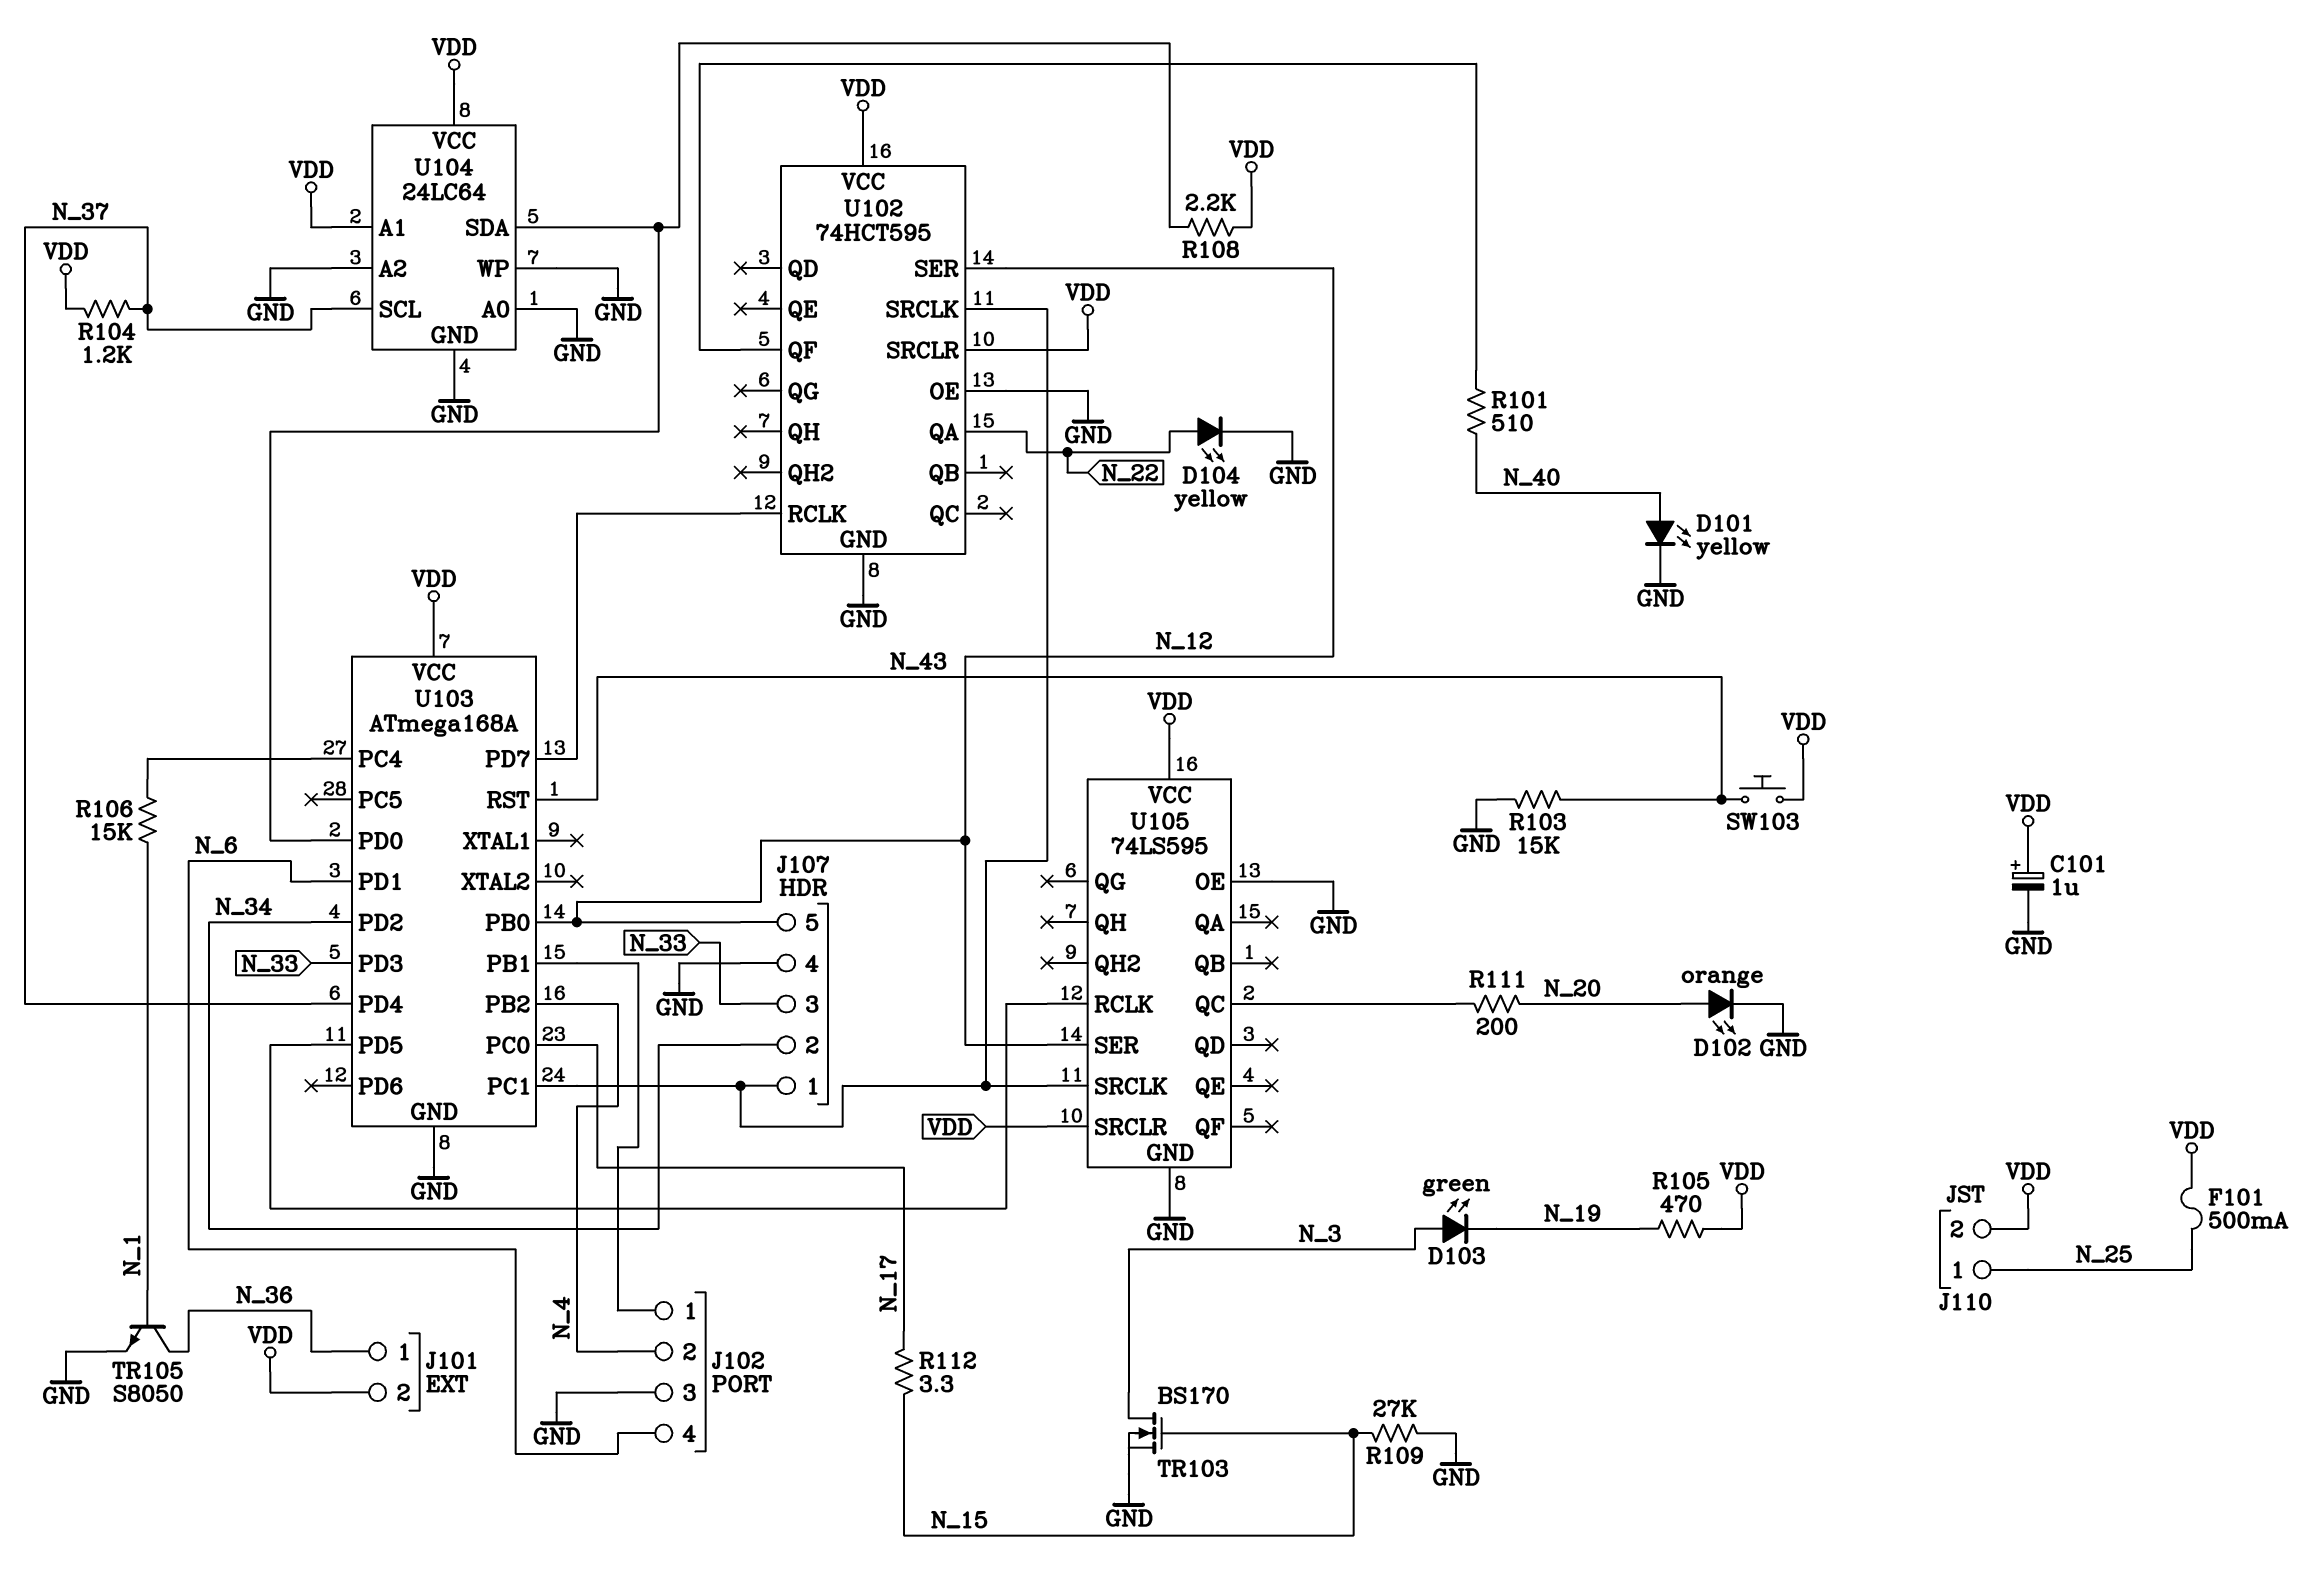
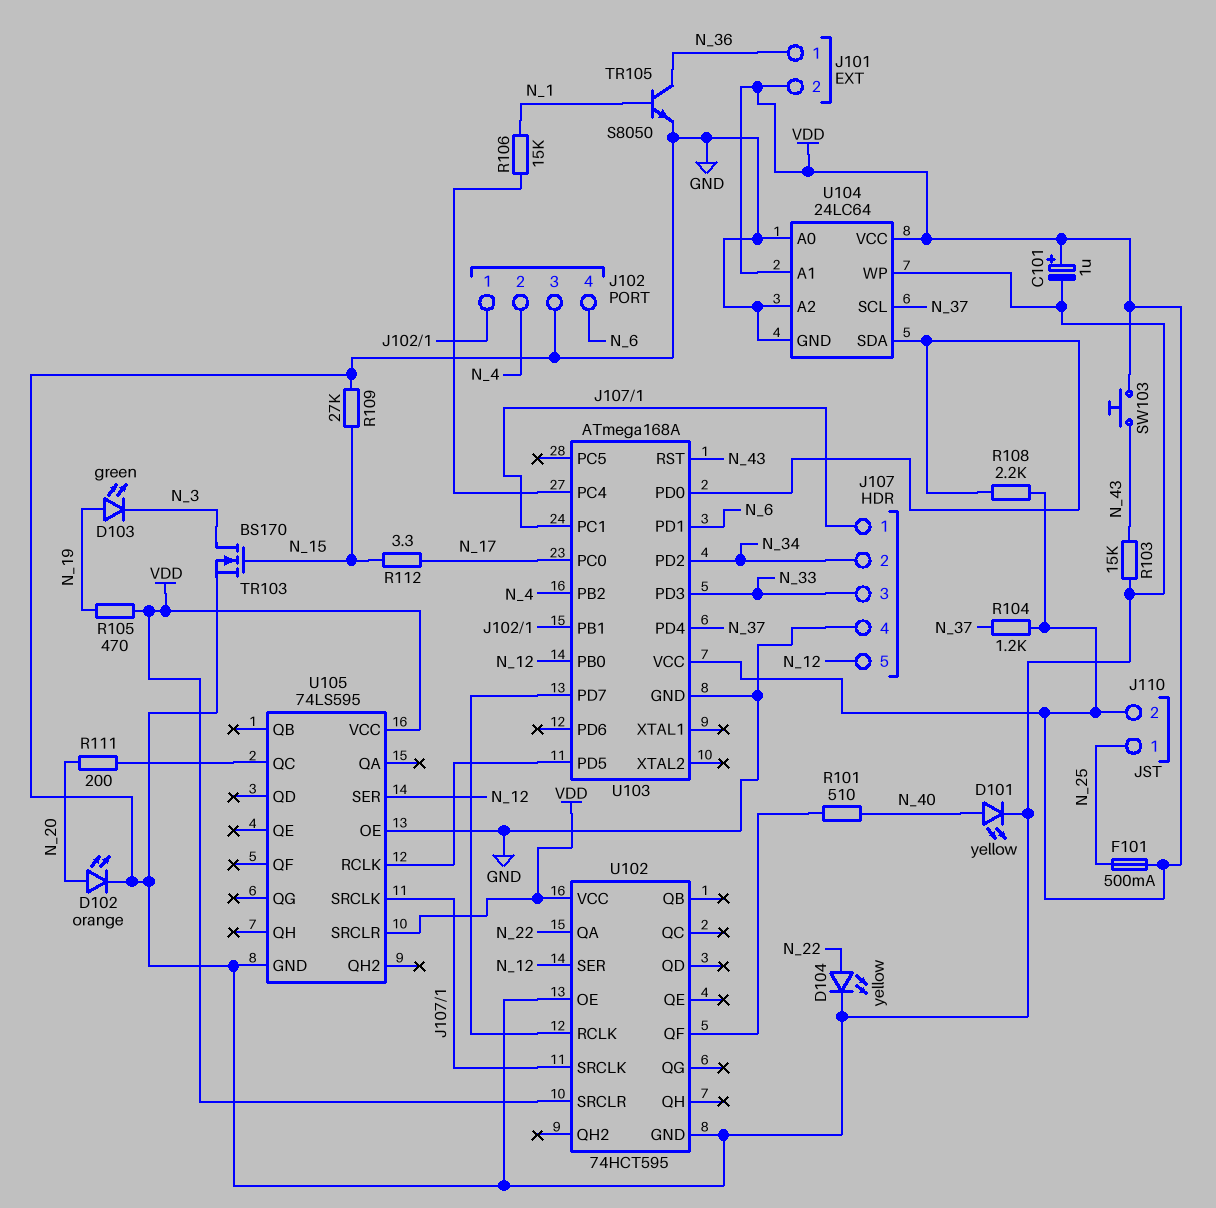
D103: LED green (A N_3, K N_19) -> LED green (A N_19, K N_3)

